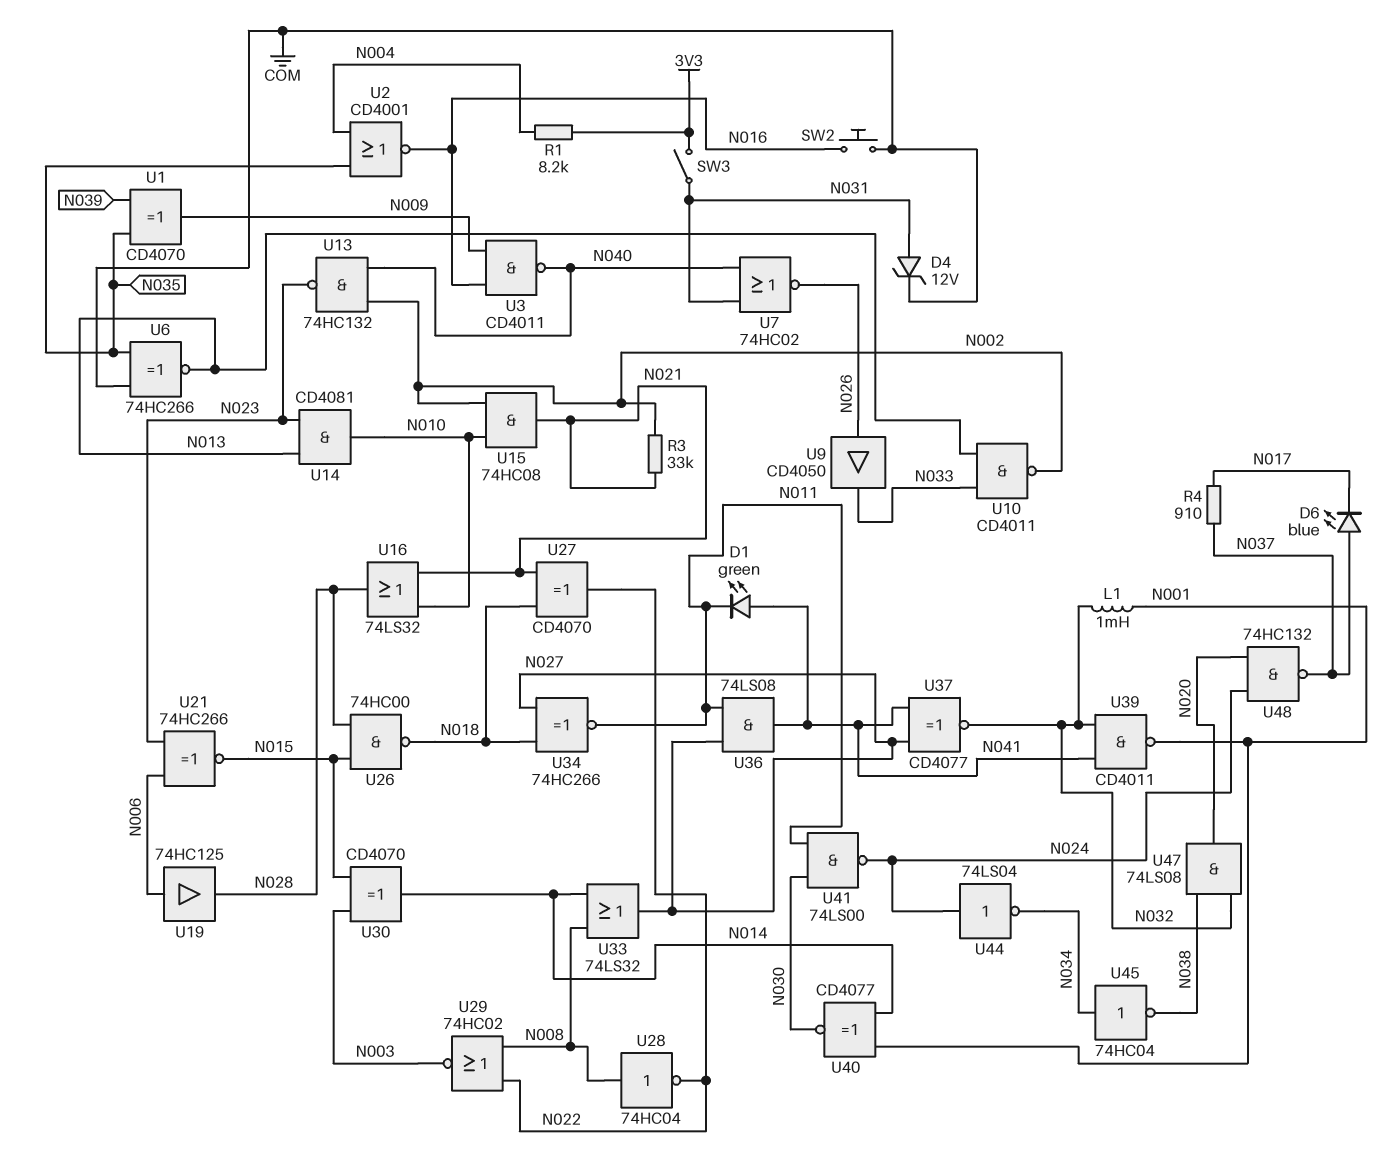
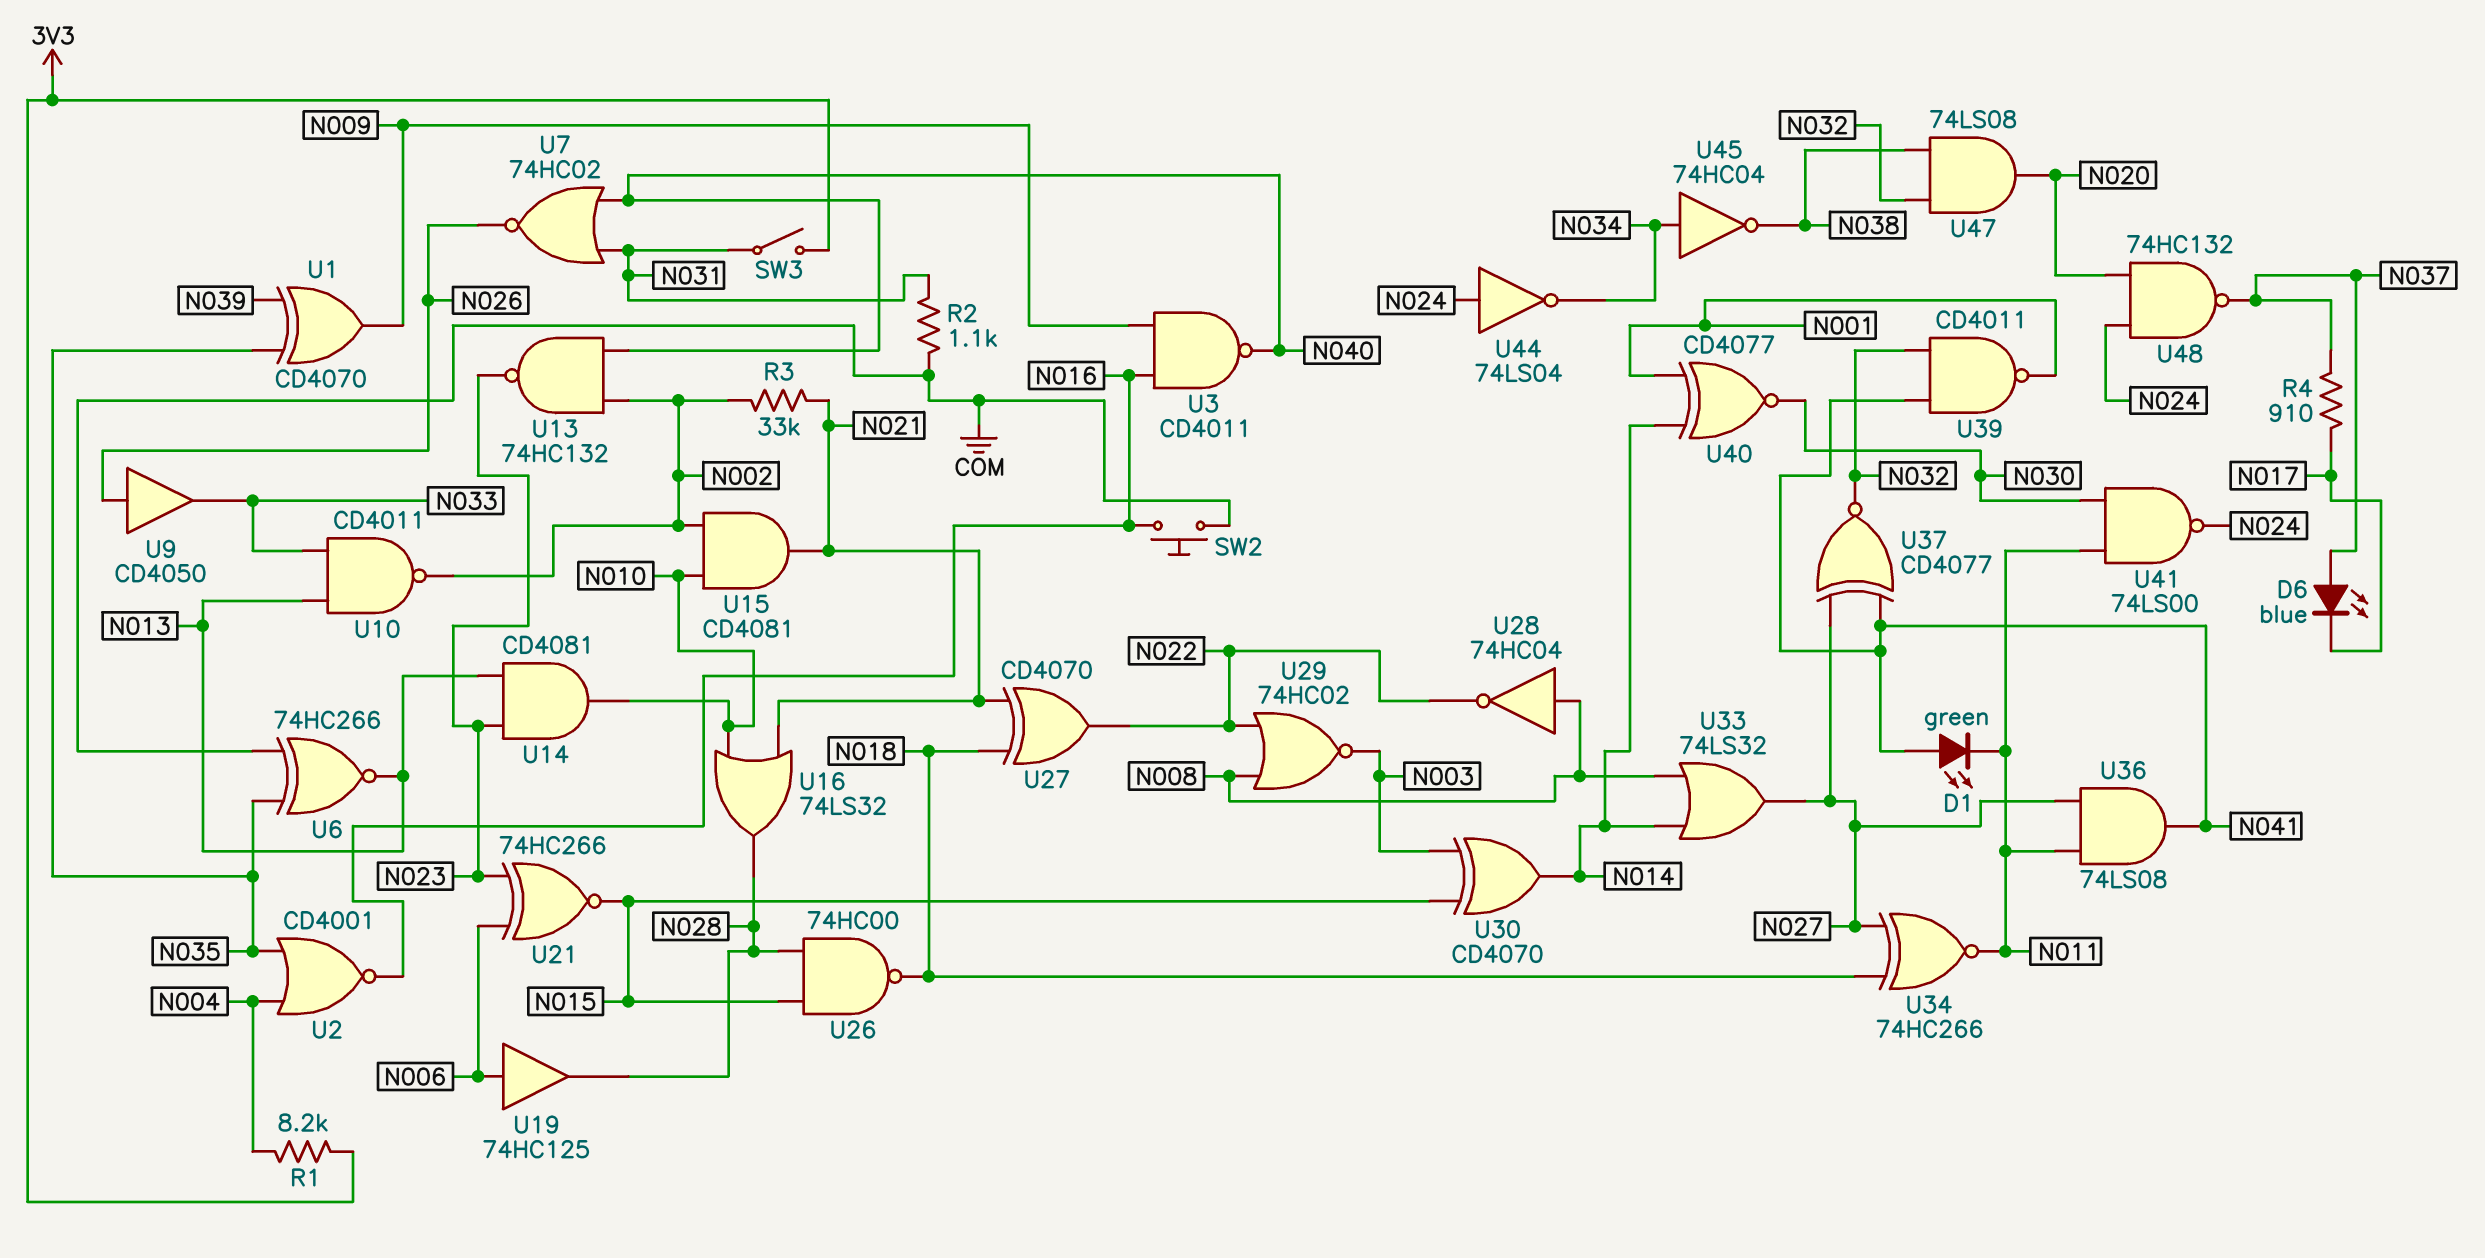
D4: zener 12V (A N031, K COM) -> none
L1: 1mH (N001, N032) -> none
R2: none -> 1.1k (COM, N031)
U15: AND 74HC08 (in N002, in N010, out N021) -> AND CD4081 (in N002, in N010, out N021)

